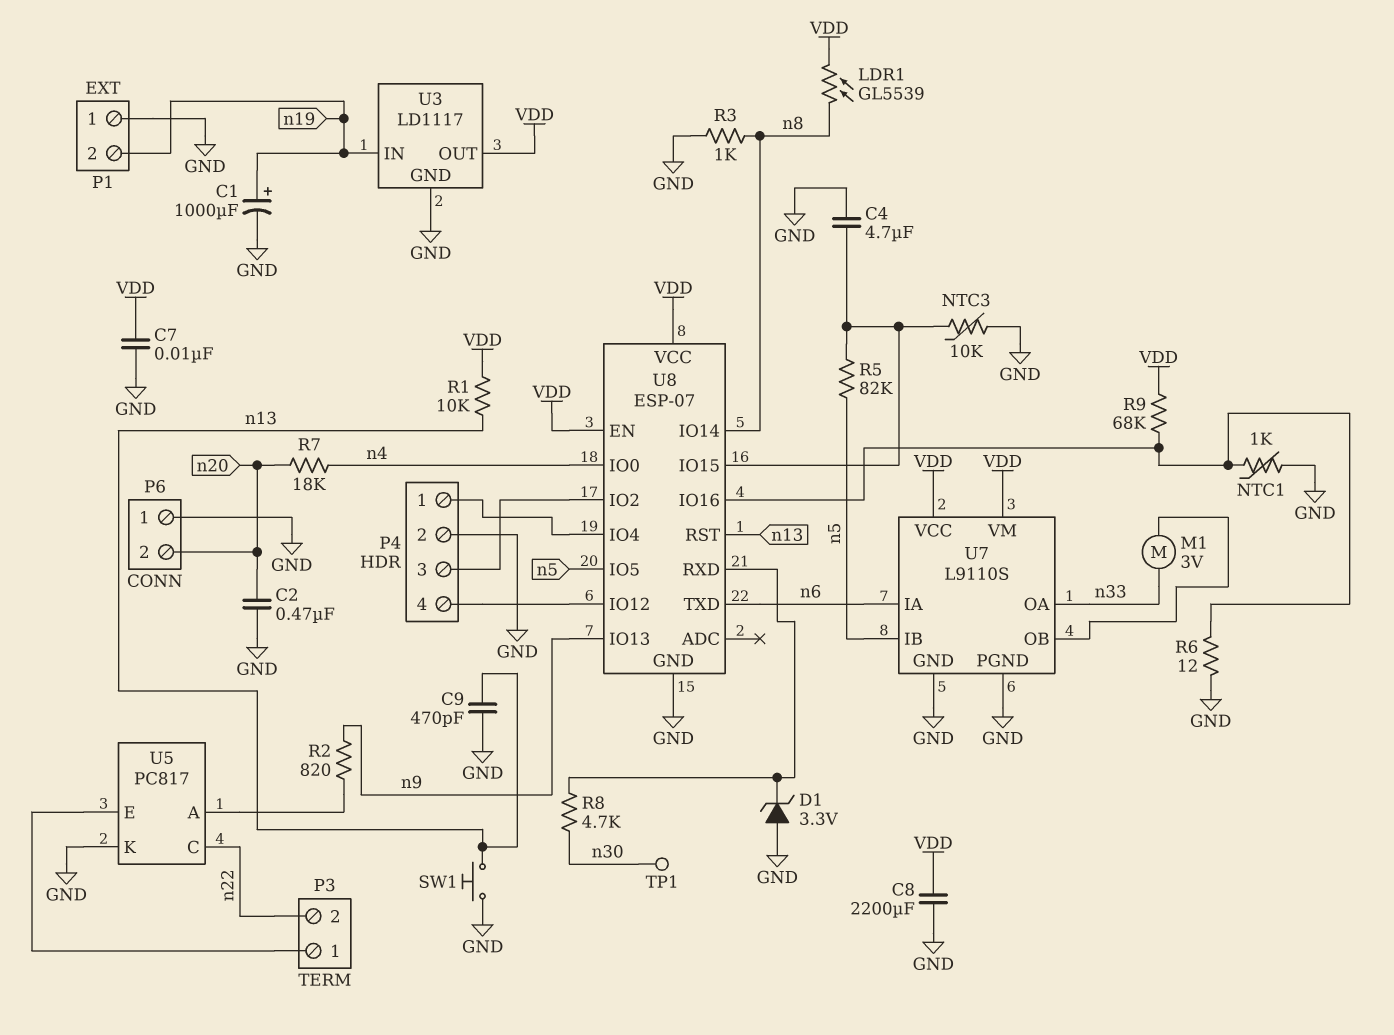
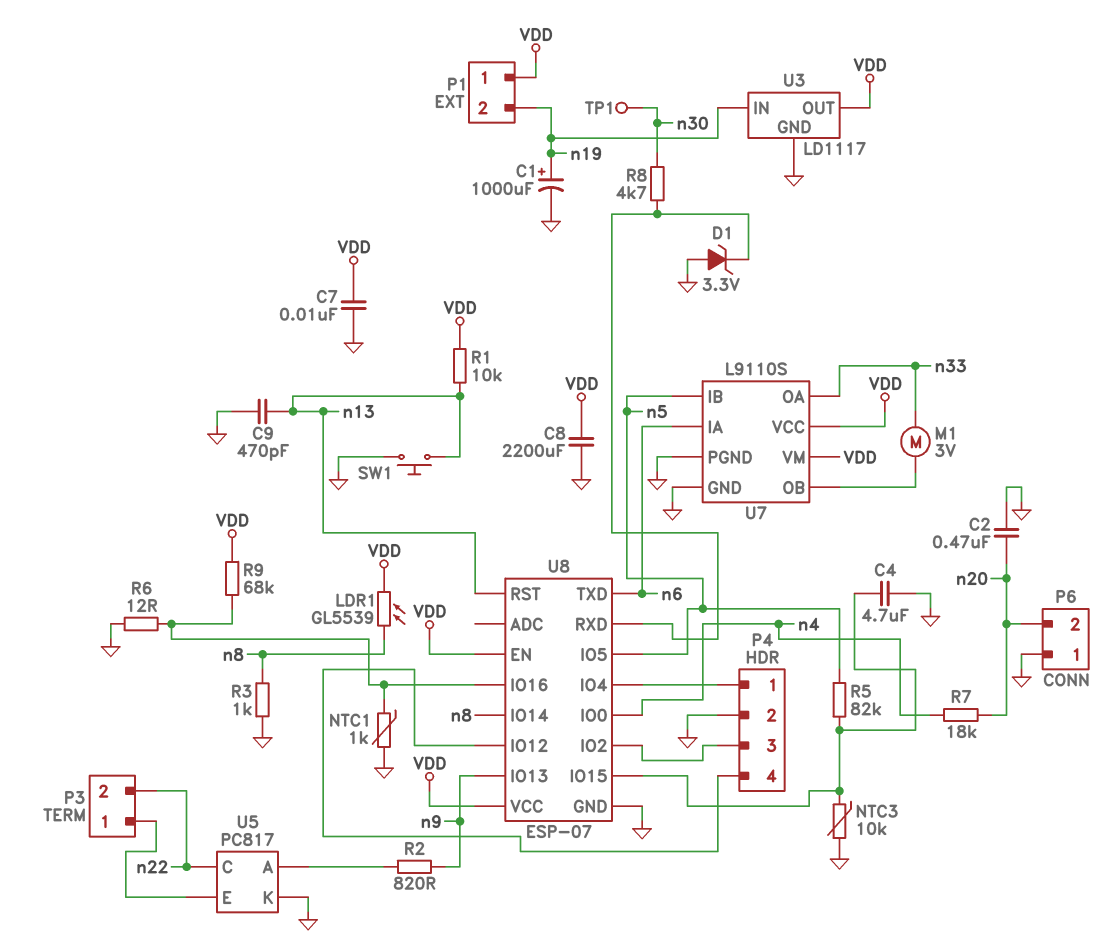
P1 pin 1: GND -> VDD

